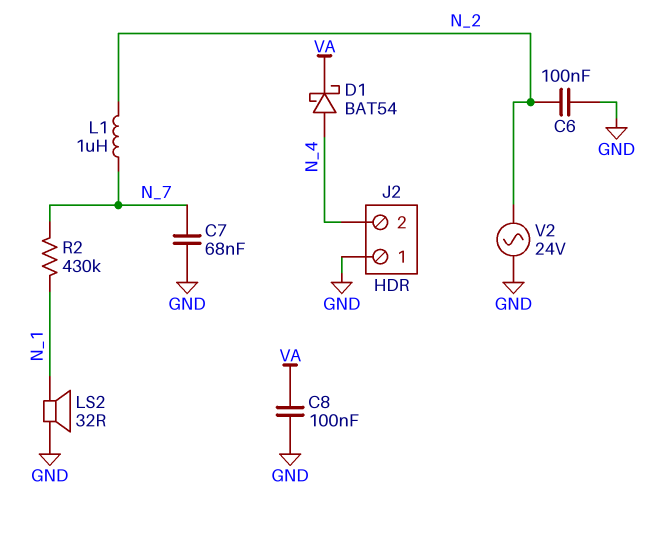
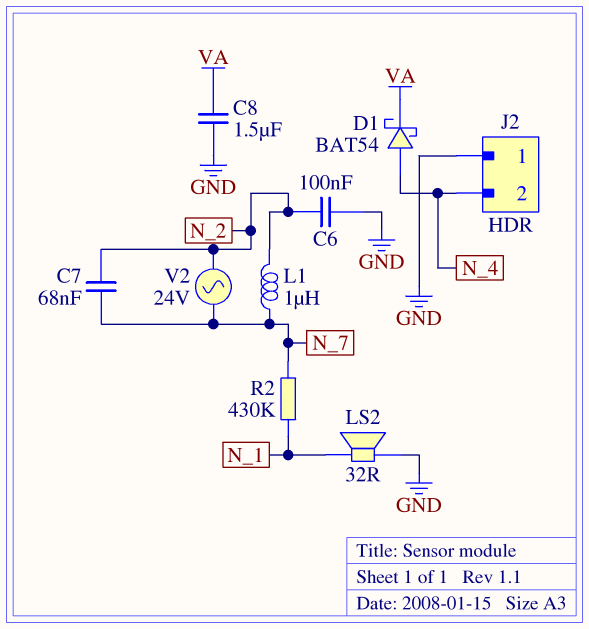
C7: 68nF (GND, N_7) -> 68nF (N_2, N_7)
C8: 100nF (GND, VA) -> 1.5uF (GND, VA)
V2: AC 24V (GND, N_2) -> AC 24V (N_2, N_7)

